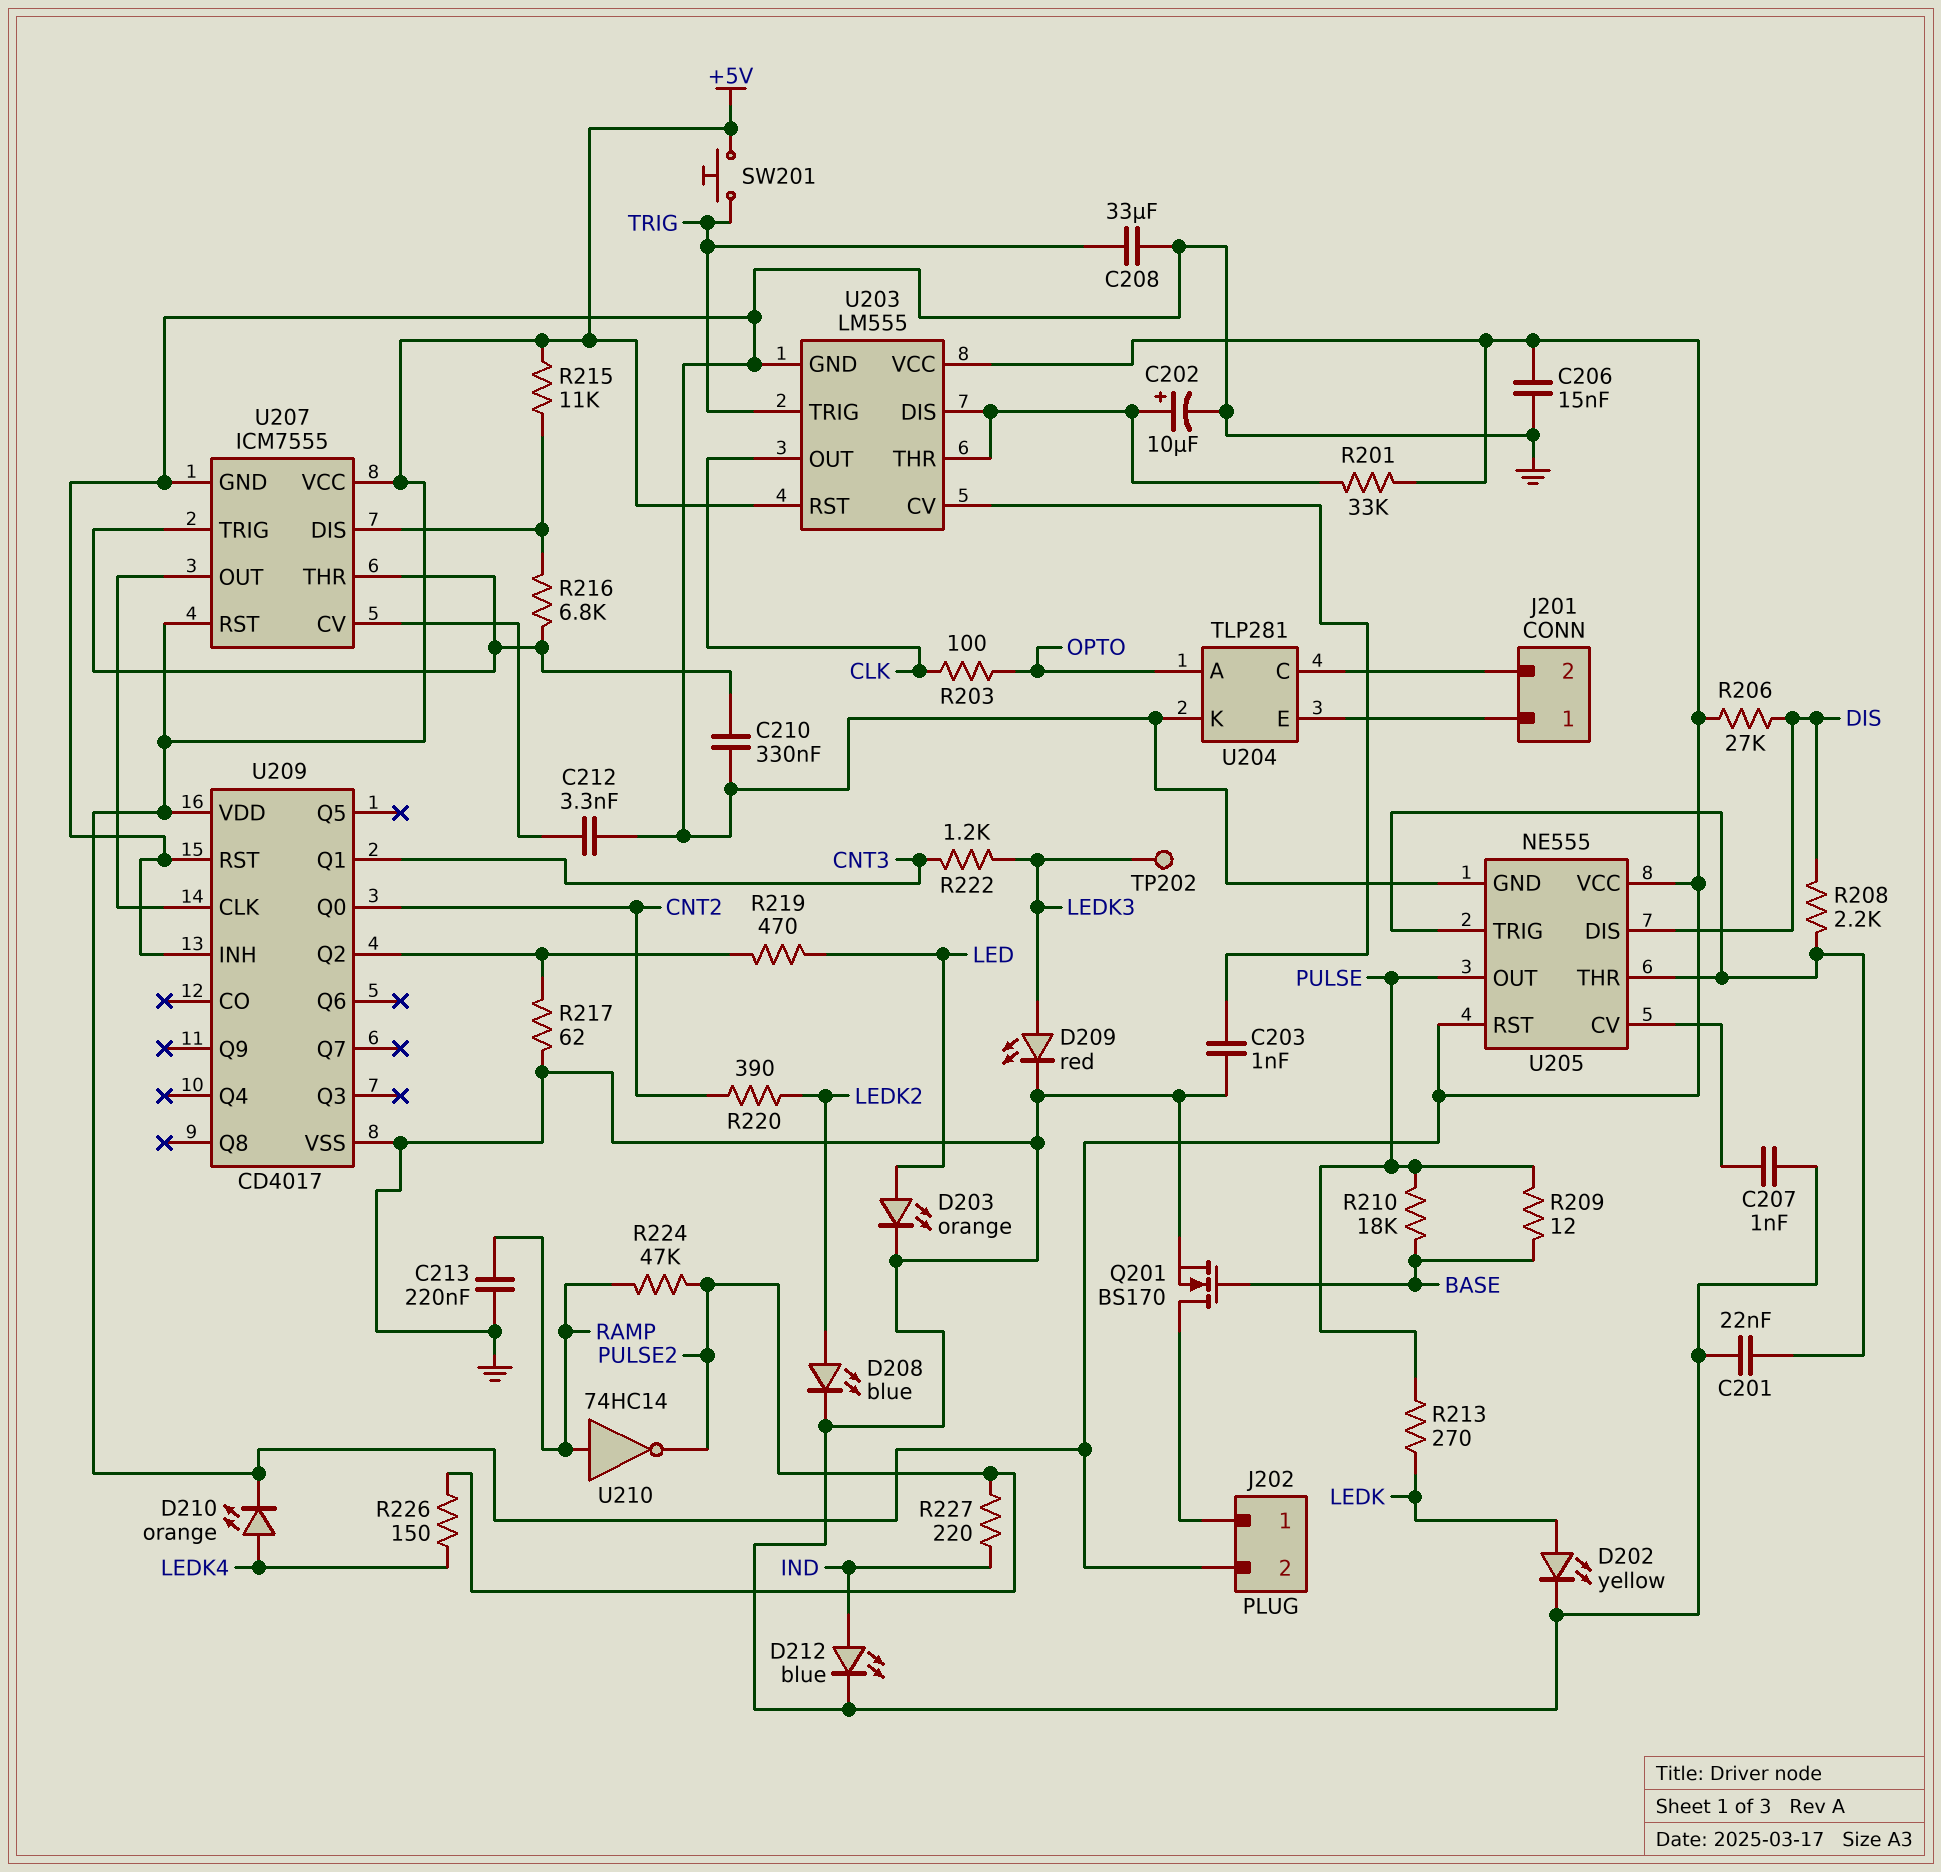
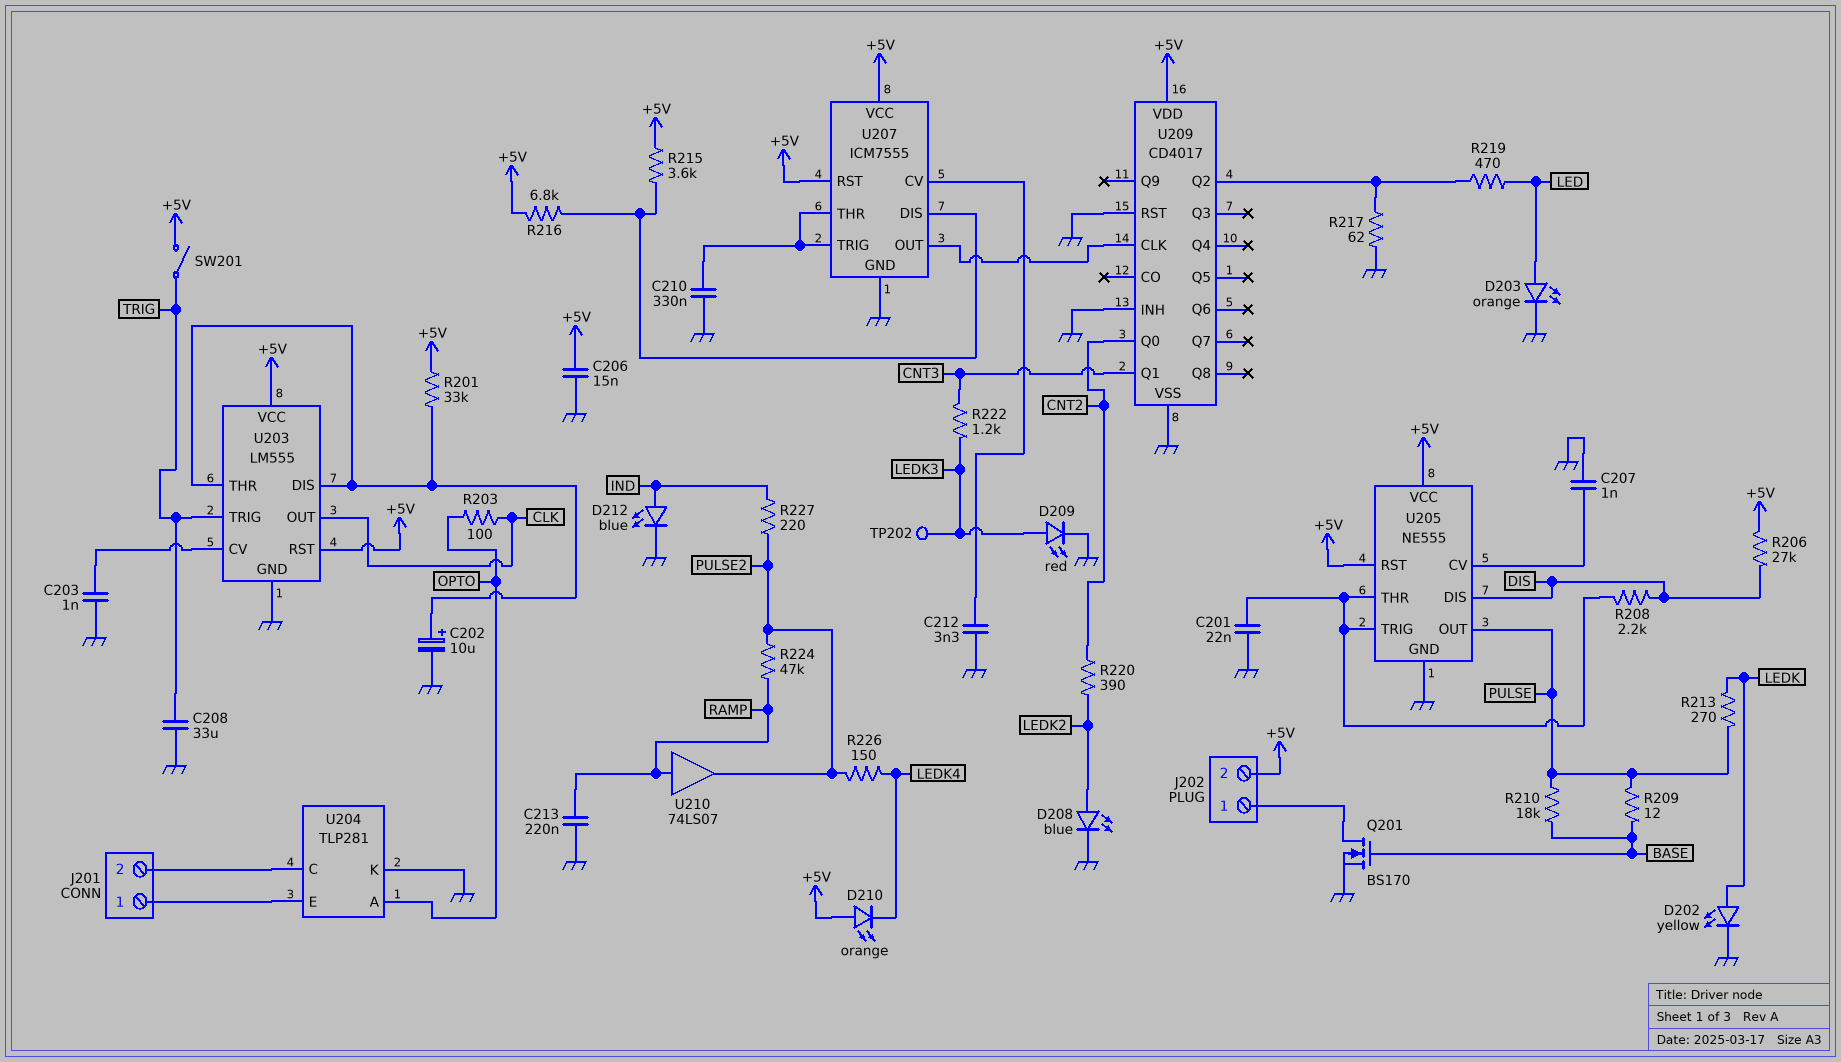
D210: LED orange (A LEDK4, K +5V) -> LED orange (A +5V, K LEDK4)
R215: 11k (+5V, U207/DIS) -> 3.6k (+5V, U207/DIS)
R216: 6.8k (U207/DIS, U207/THR) -> 6.8k (+5V, U207/DIS)
SW201: button (+5V, TRIG) -> switch (+5V, TRIG)
U210: NOT 74HC14 (in RAMP, out PULSE2) -> buffer 74LS07 (in RAMP, out PULSE2)

